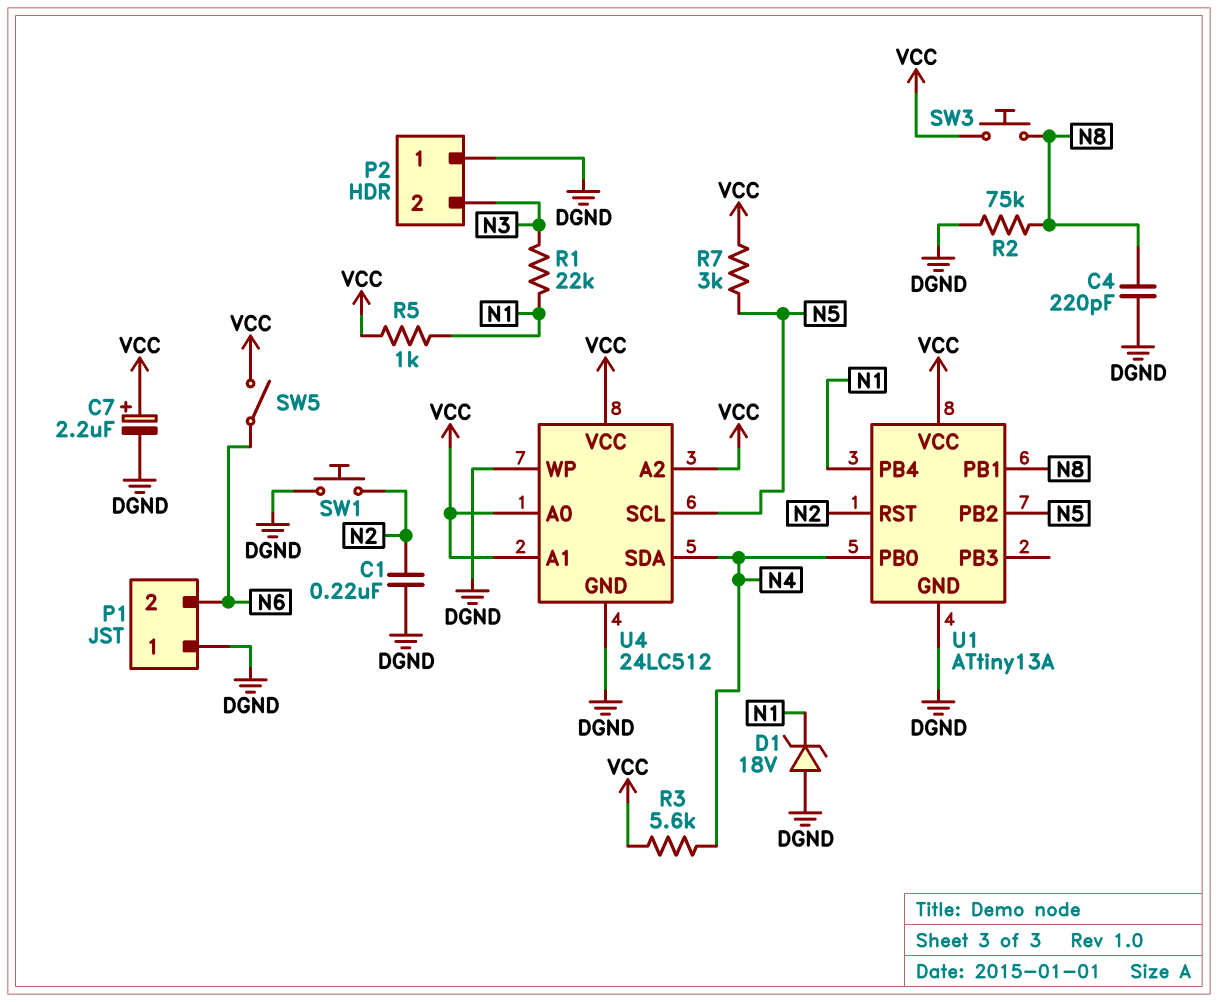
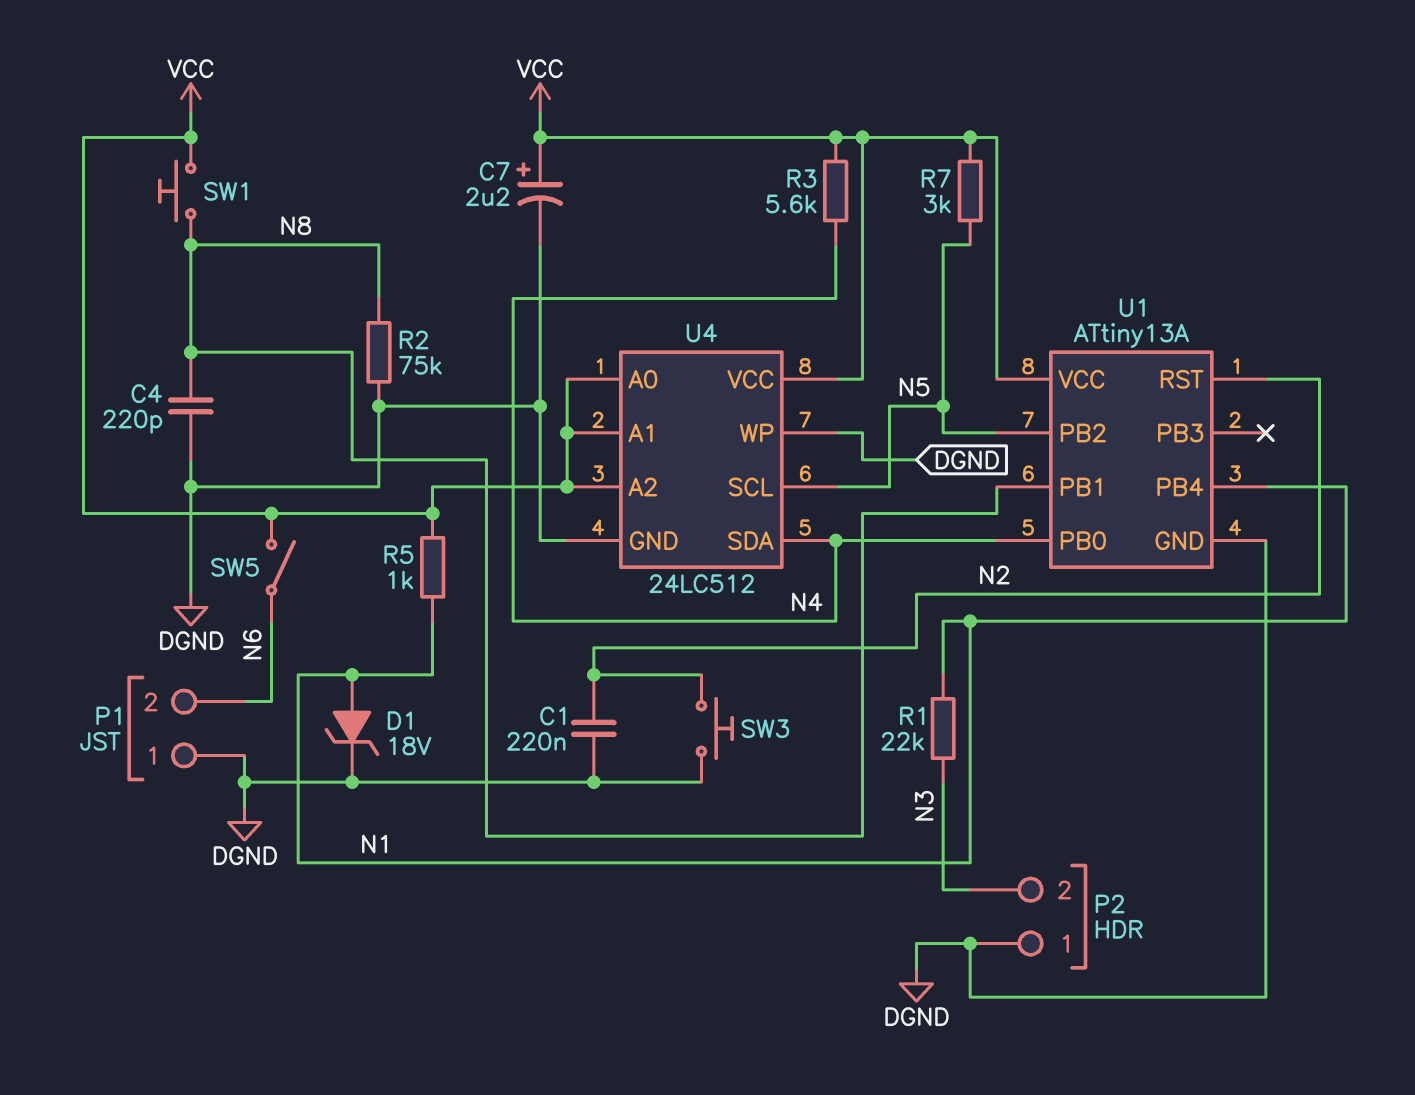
D1: zener 18V (A DGND, K N1) -> zener 18V (A N1, K DGND)
SW1: button (DGND, N2) -> button (N8, VCC)
SW3: button (N8, VCC) -> button (DGND, N2)

